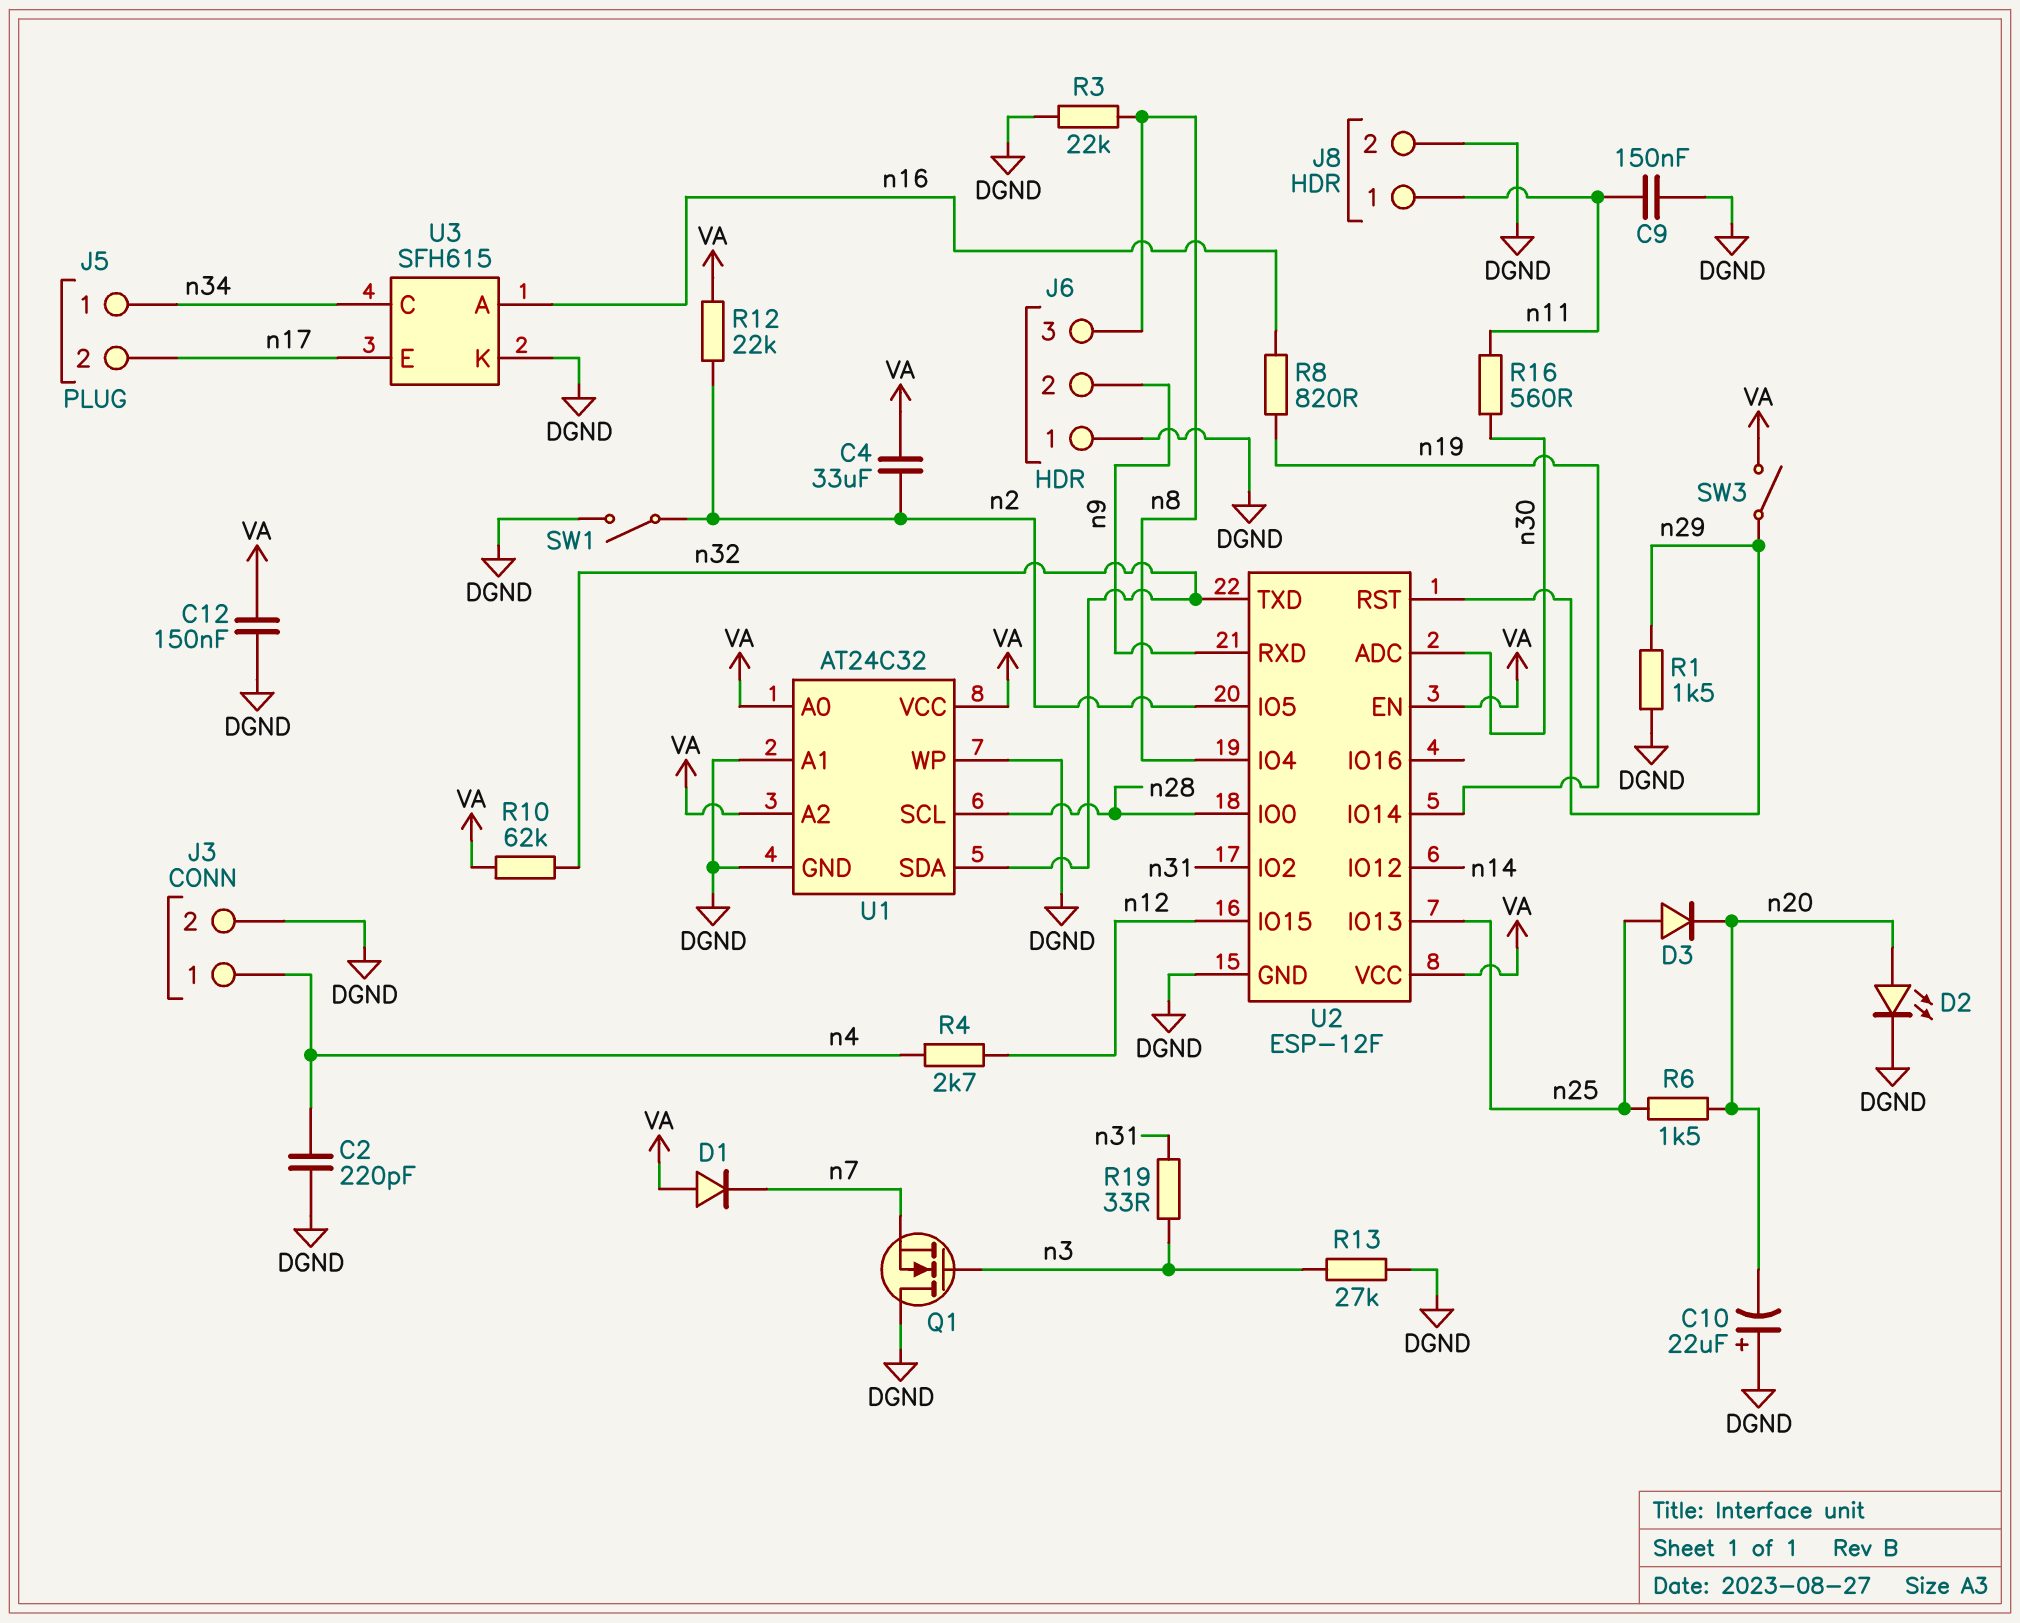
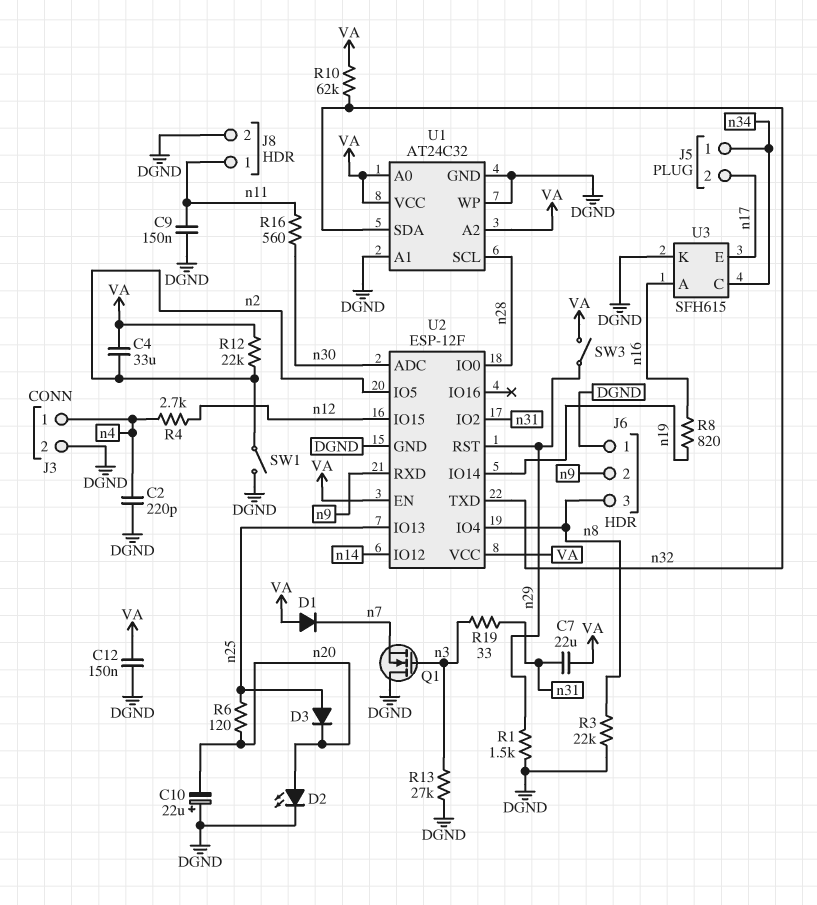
C7: none -> 22uF (VA, n31)
R6: 1.5k (n20, n25) -> 120 (n20, n25)

